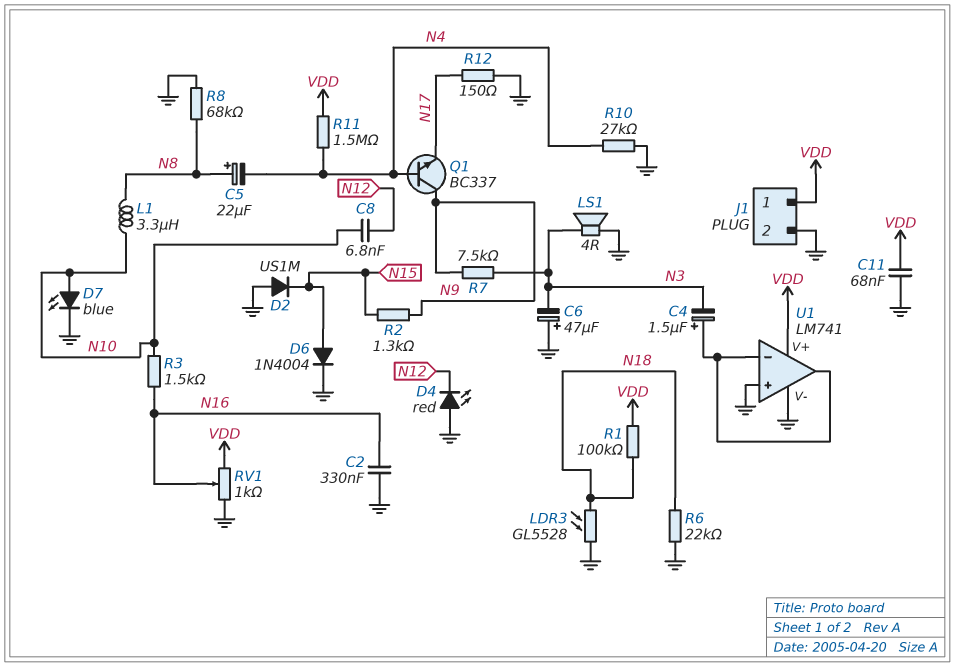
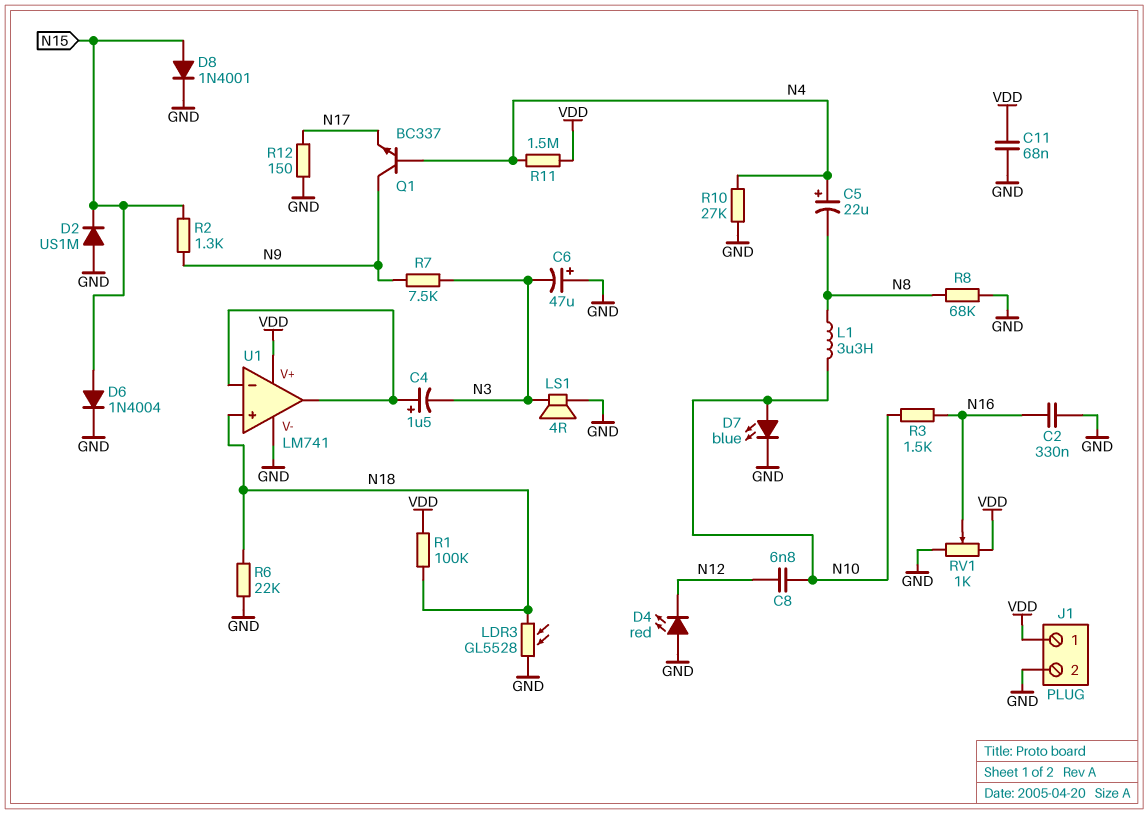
C5: 22uF (plus N8, minus N4) -> 22uF (plus N4, minus N8)
D8: none -> diode 1N4001 (A N15, K GND)
U1 pin in+: GND -> N18

